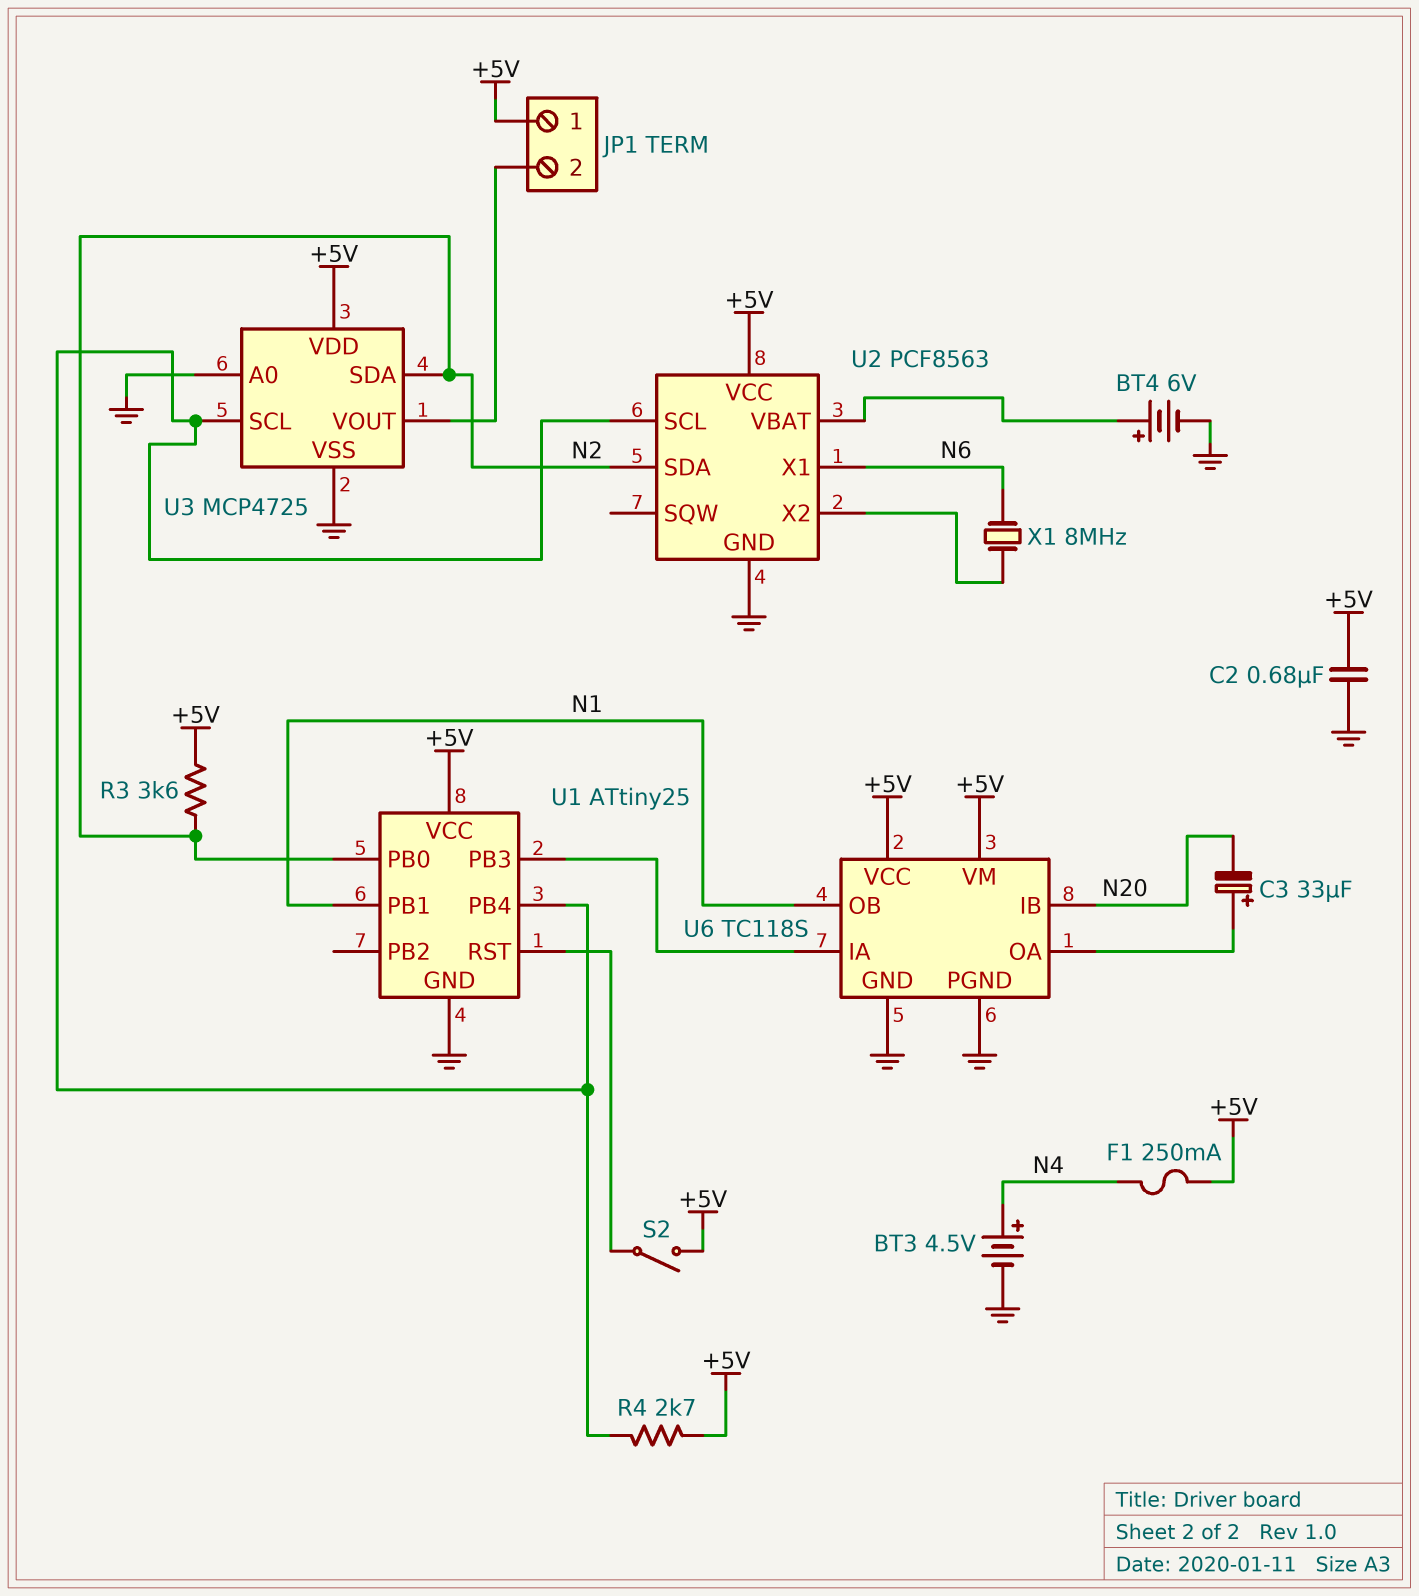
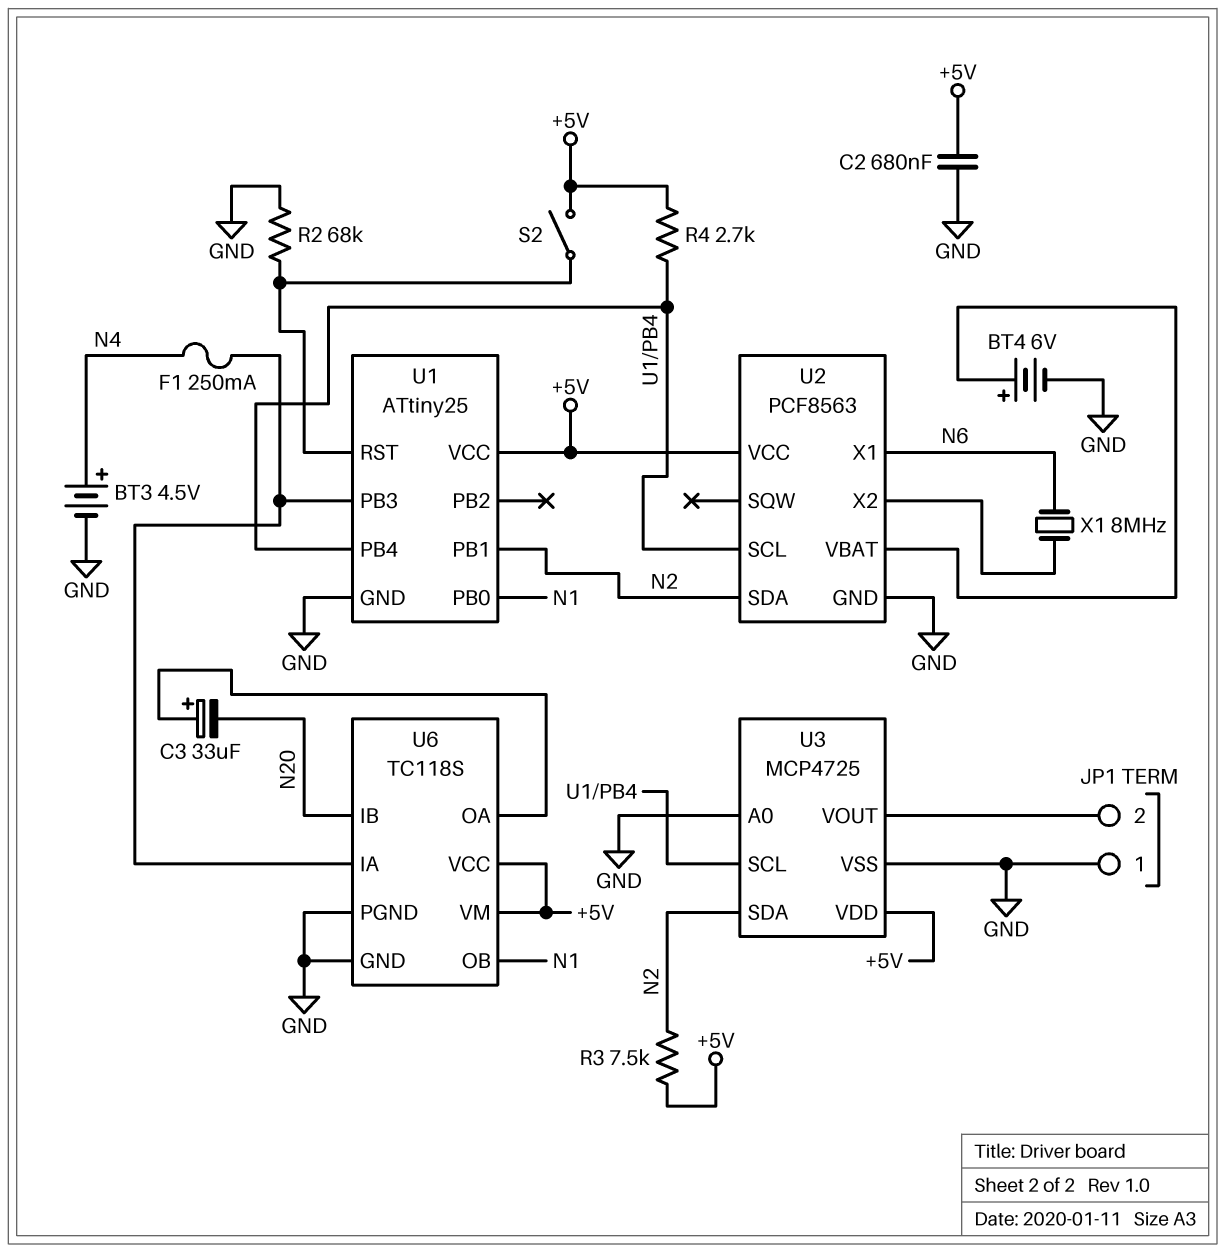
F1: 250mA (+5V, N4) -> 250mA (N4, U1/PB3)
JP1 pin 1: +5V -> GND
R2: none -> 68k (GND, U1/RST)
R3: 3.6k (+5V, N2) -> 7.5k (+5V, N2)
U1 pin PB0: N2 -> N1
U1 pin PB1: N1 -> N2

